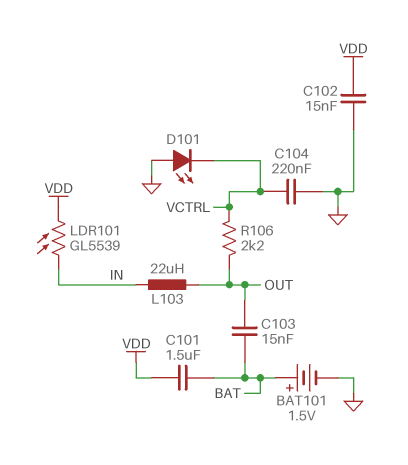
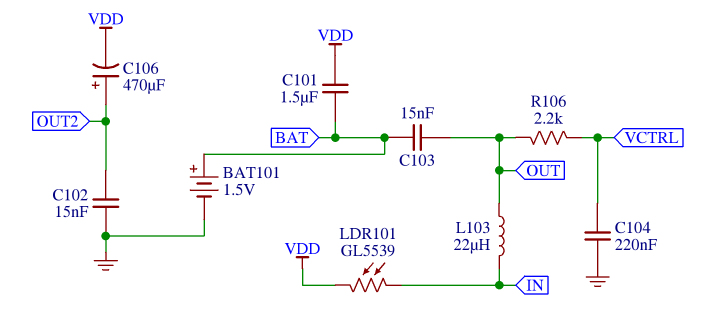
C102: 15nF (GND, VDD) -> 15nF (GND, OUT2)
C106: none -> 470uF (plus OUT2, minus VDD)
D101: LED (A GND, K VCTRL) -> none

